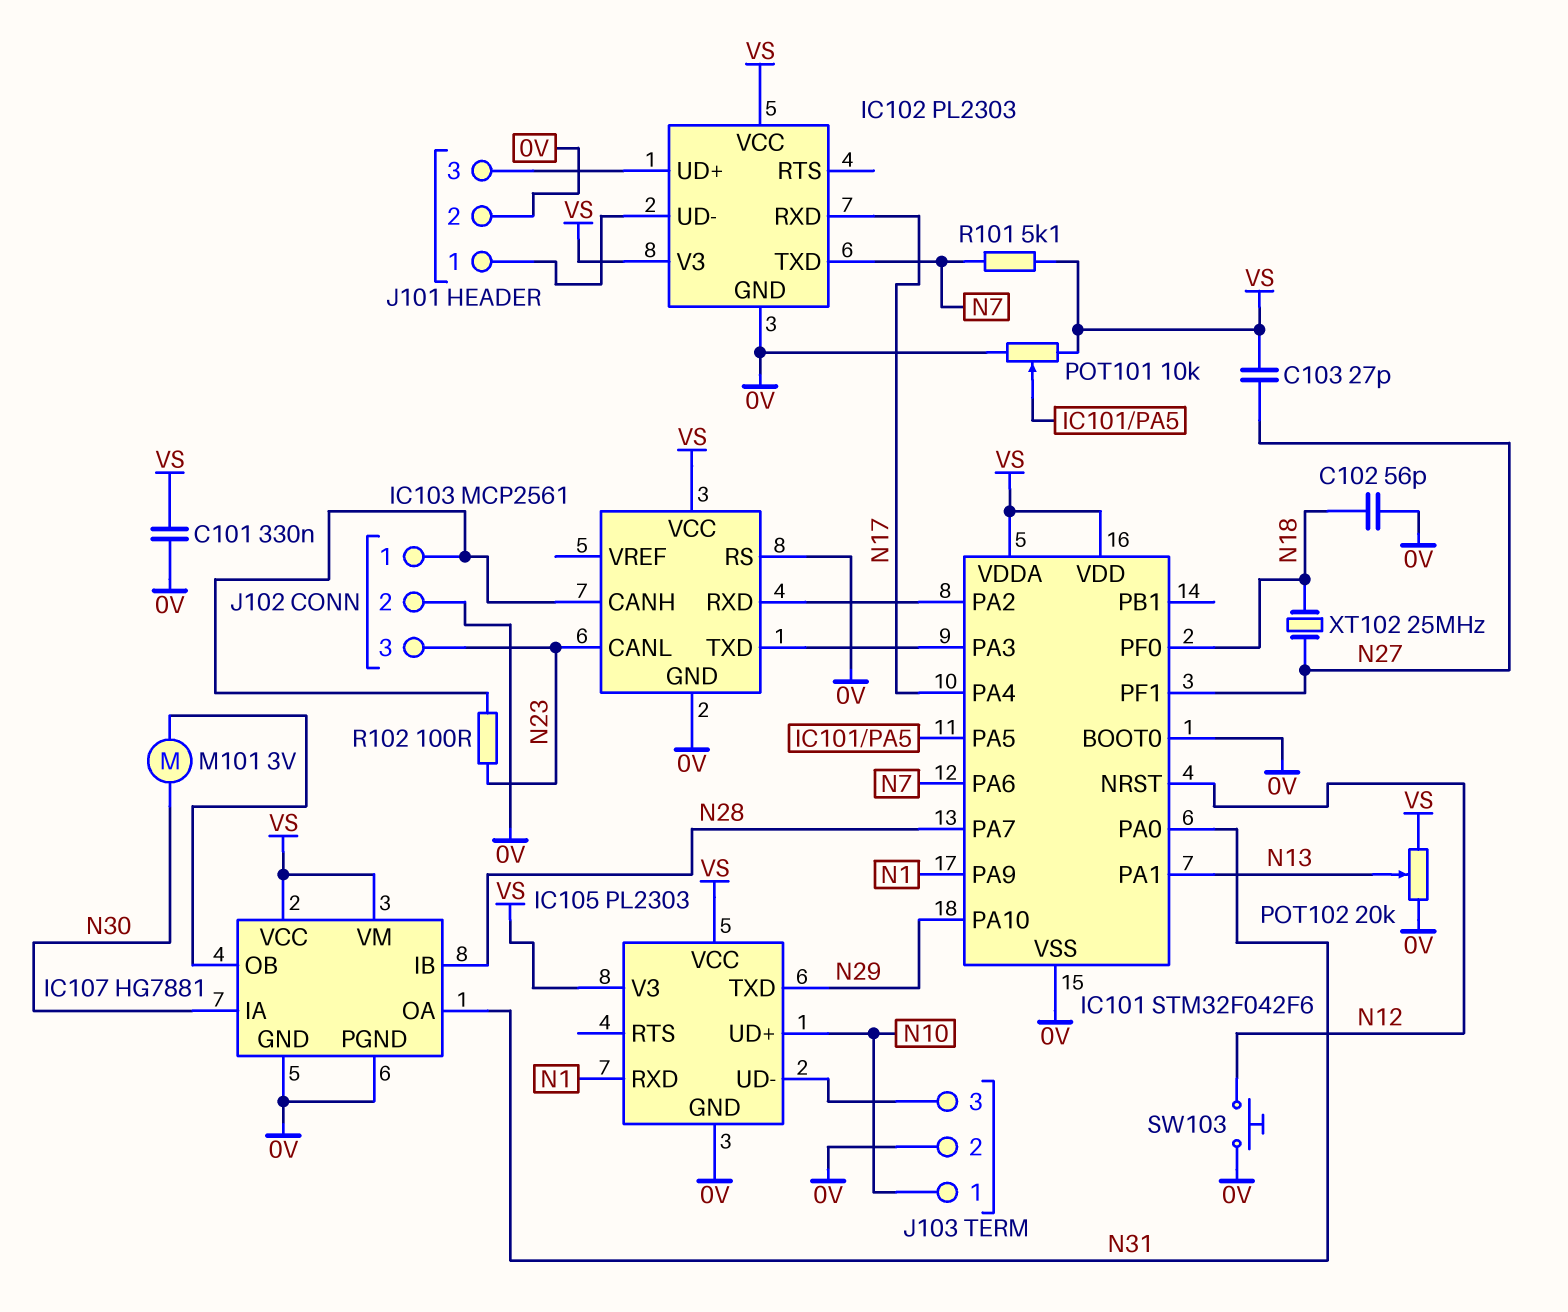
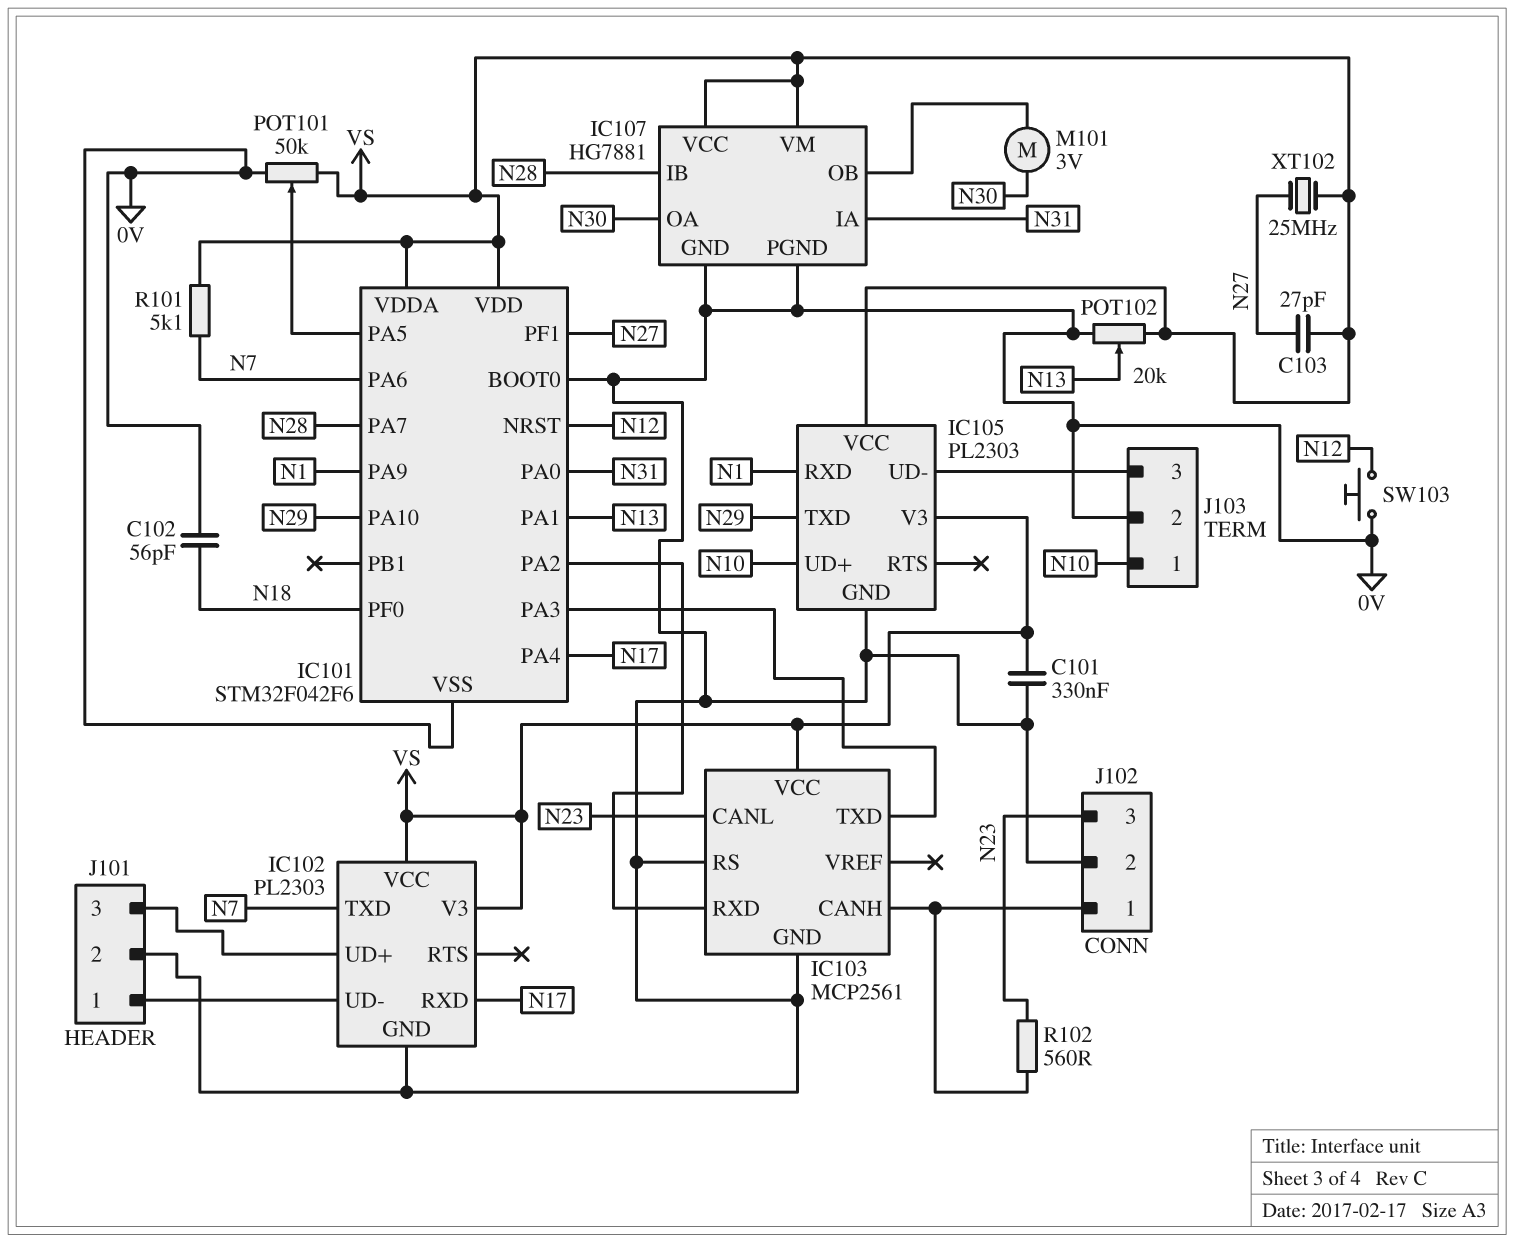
IC107 pin IA: N30 -> N31
IC107 pin OA: N31 -> N30
POT101: 10k (0V, VS, wiper IC101/PA5) -> 50k (0V, VS, wiper IC101/PA5)
R102: 100 (IC103/CANH, N23) -> 560 (IC103/CANH, N23)
XT102: 25MHz (N18, N27) -> 25MHz (N27, VS)

